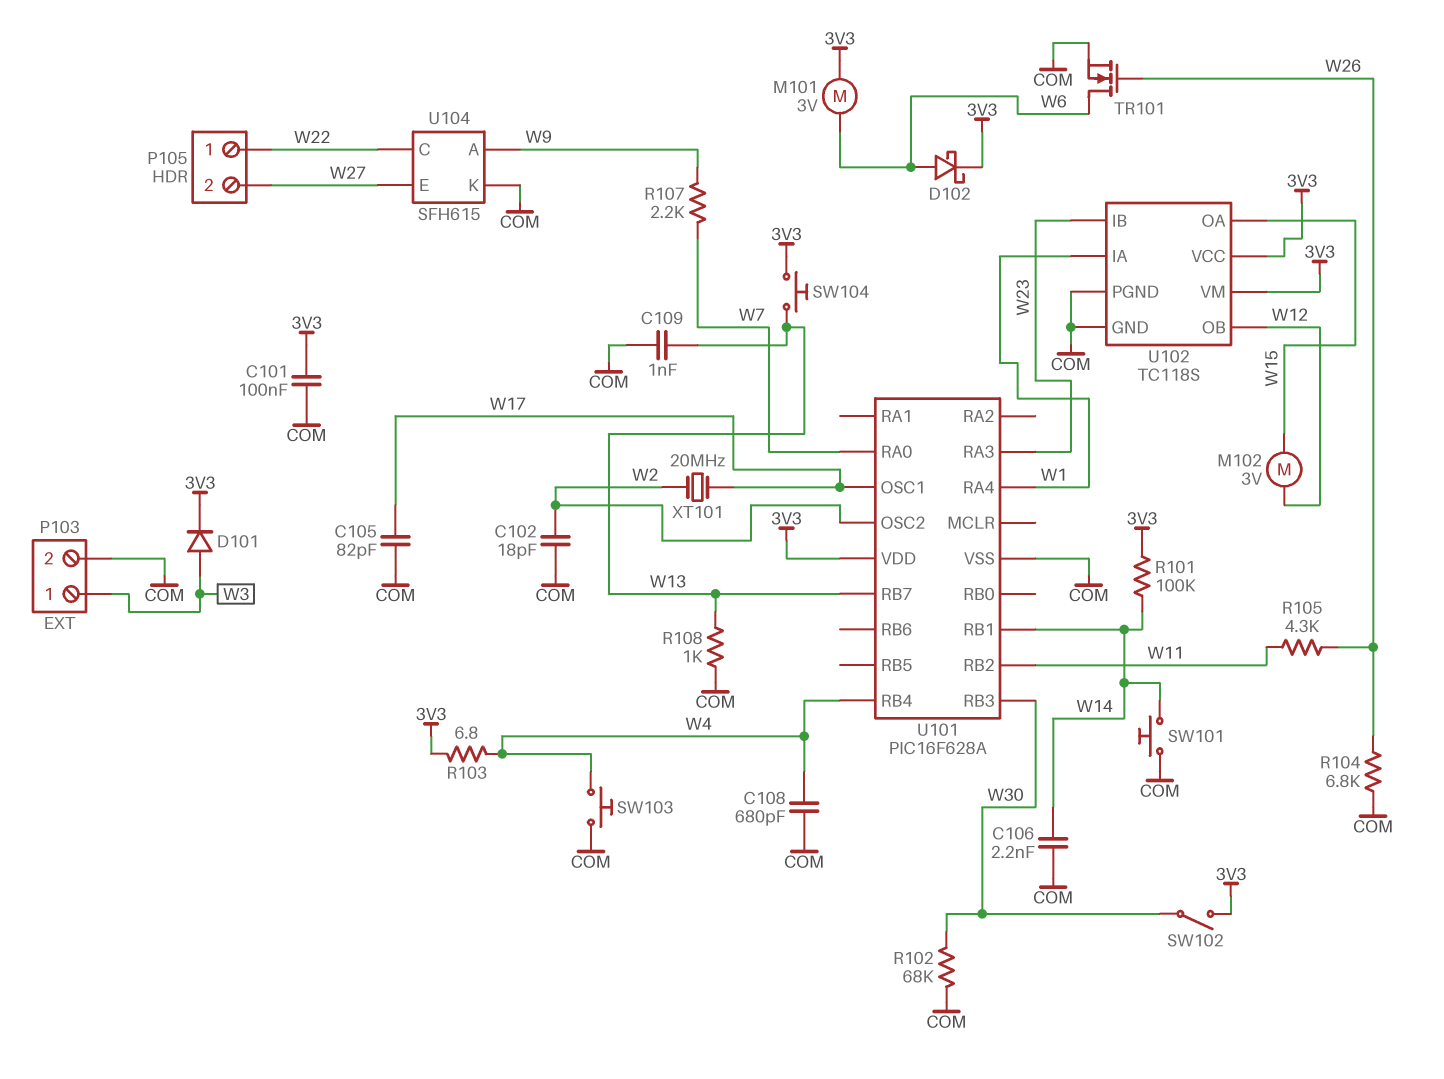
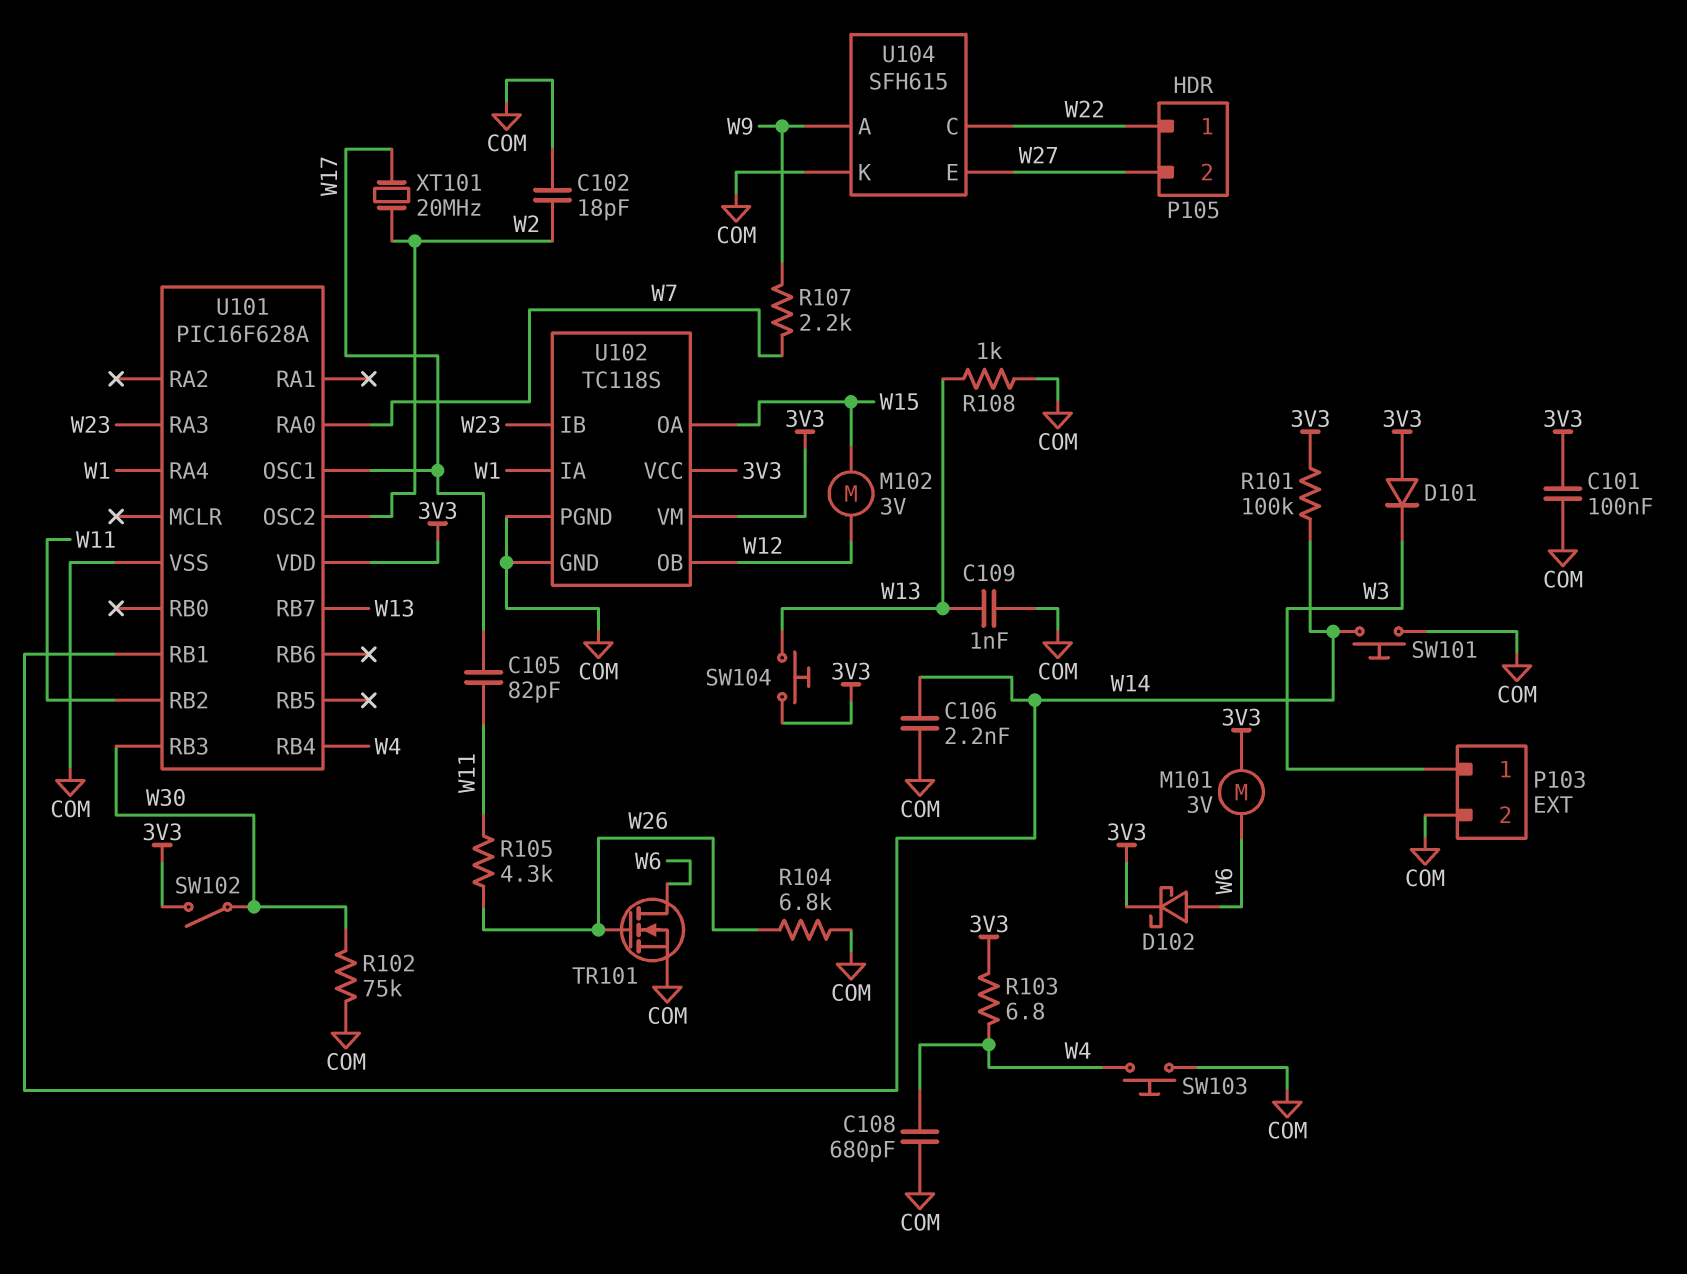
C105: 82pF (COM, W17) -> 82pF (W11, W17)
D101: diode (A W3, K 3V3) -> diode (A 3V3, K W3)
R102: 68k (COM, W30) -> 75k (COM, W30)

